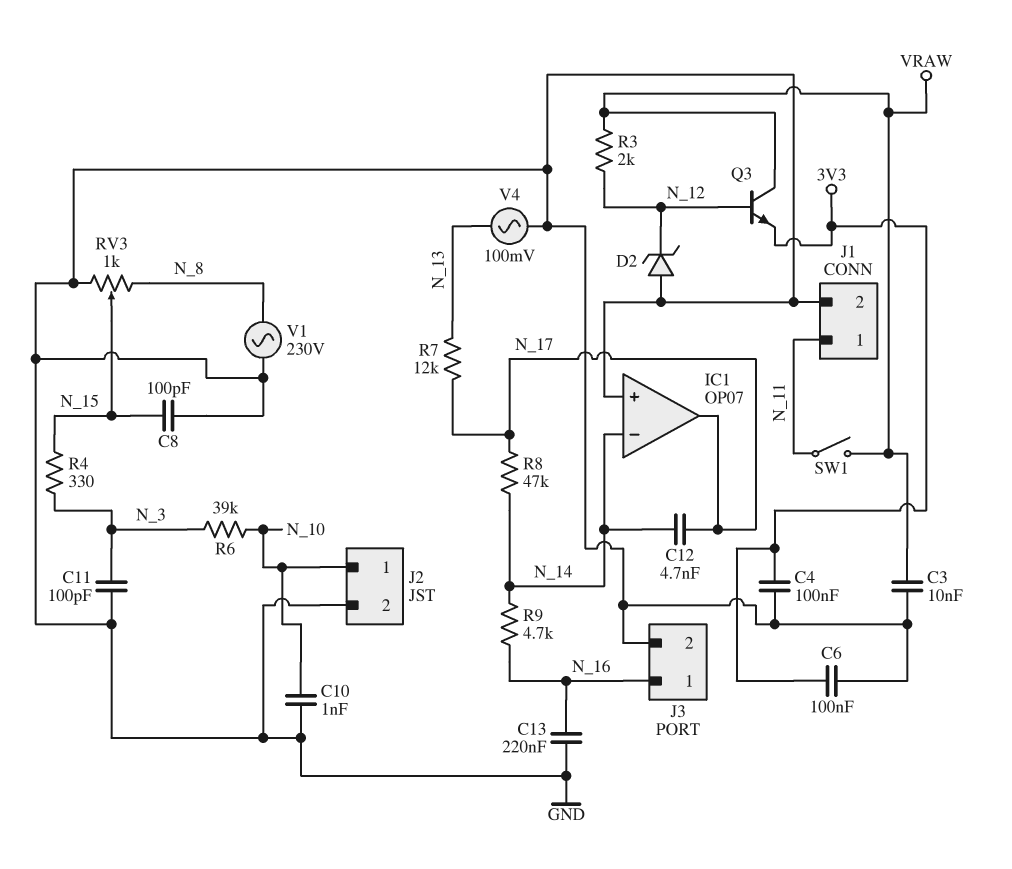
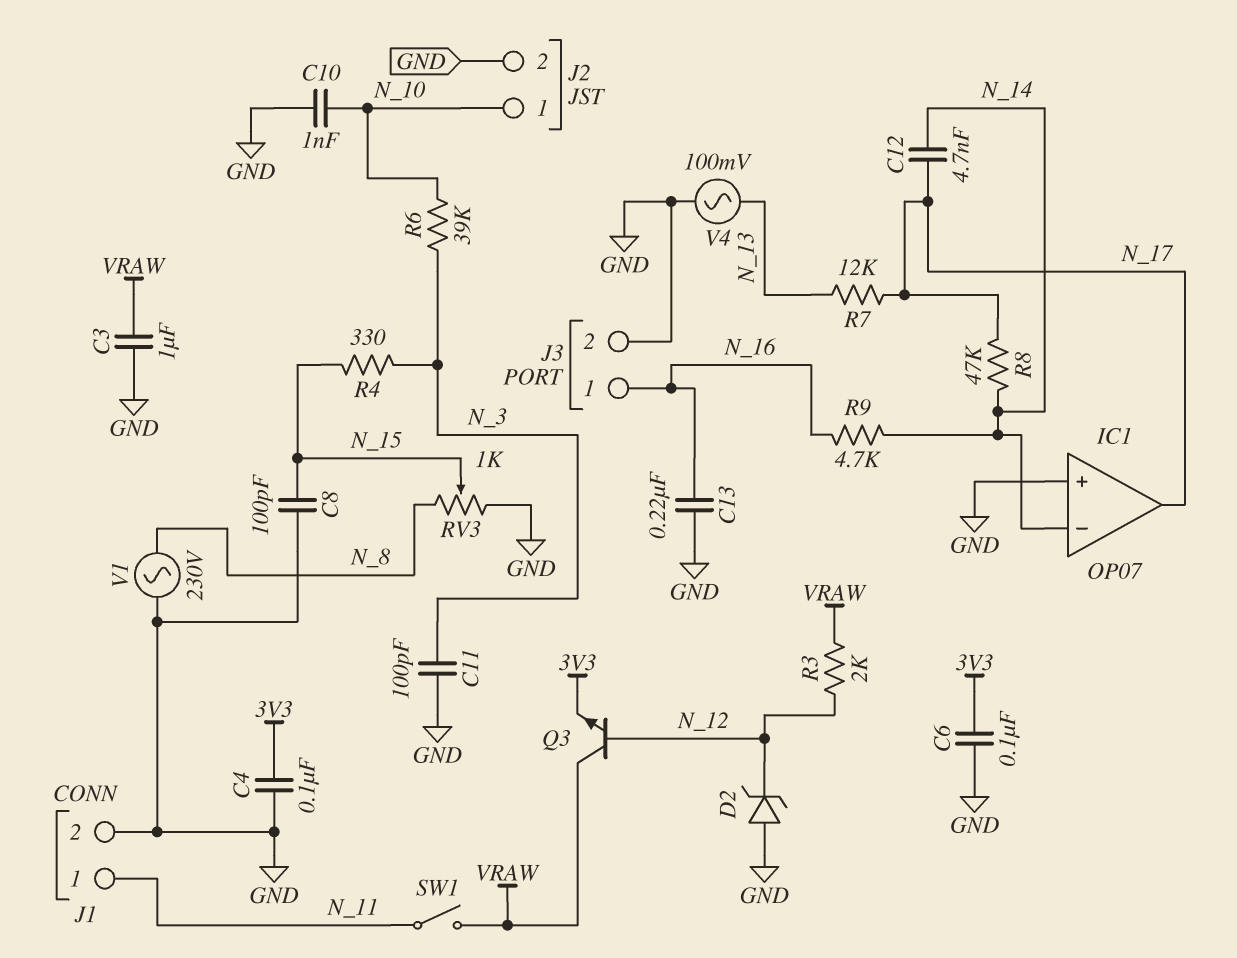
C3: 10nF (GND, VRAW) -> 1uF (GND, VRAW)

